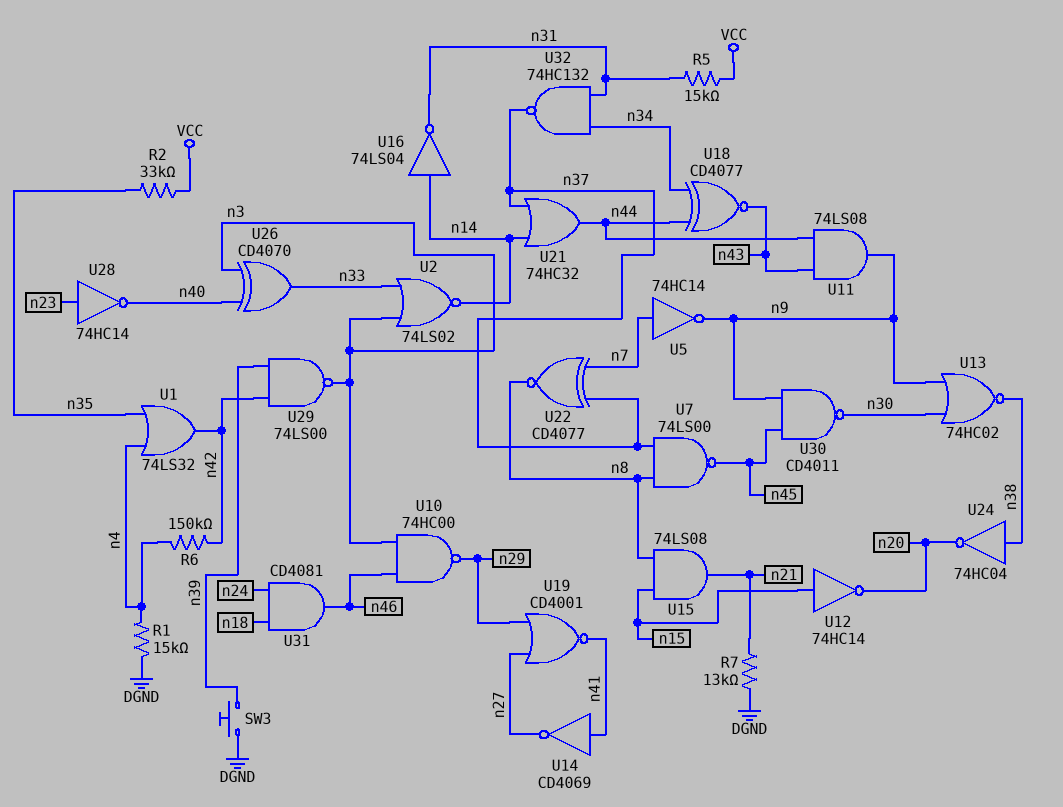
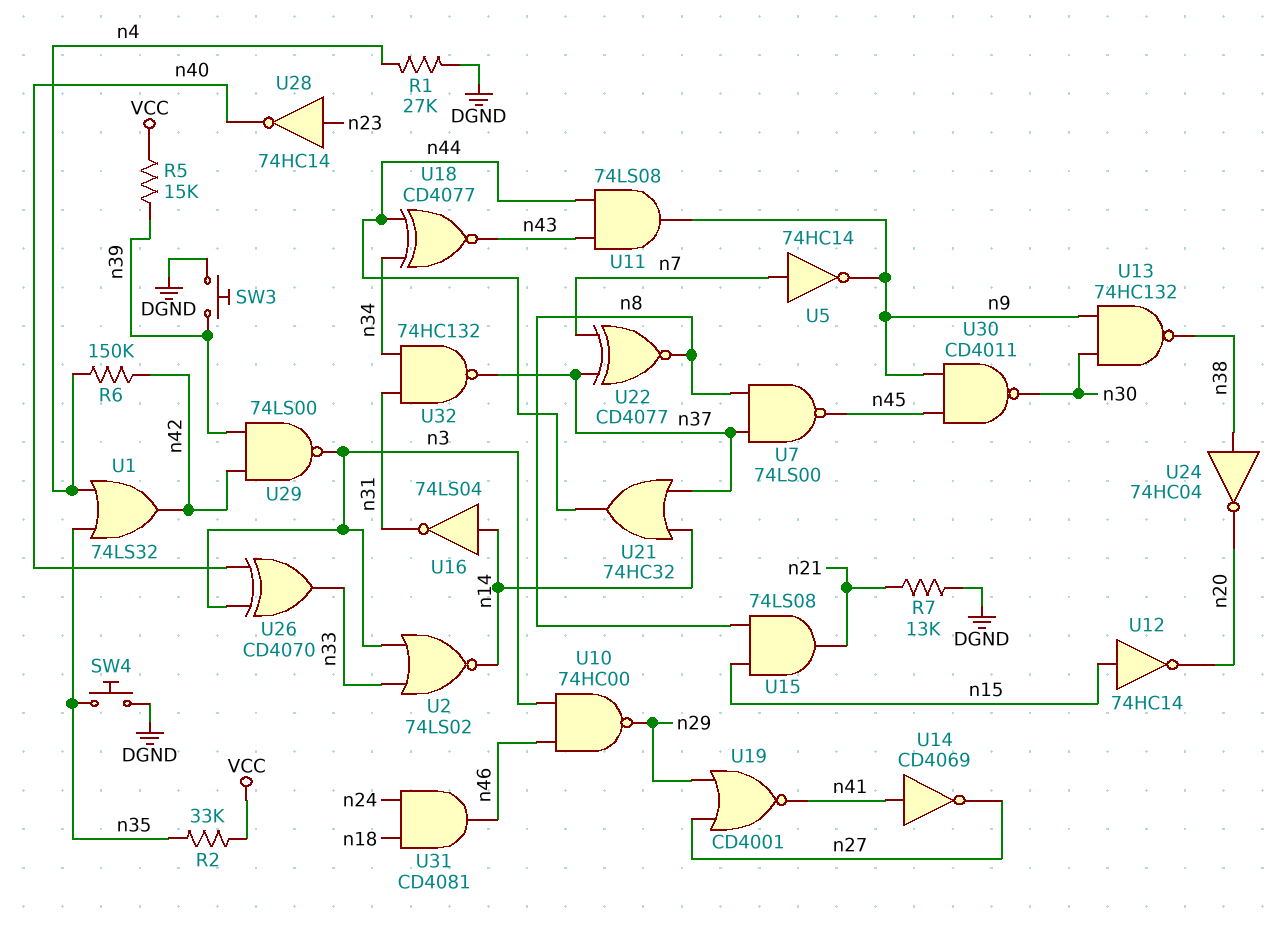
R1: 15k (DGND, n4) -> 27k (DGND, n4)
R5: 15k (VCC, n31) -> 15k (VCC, n39)
SW4: none -> button (DGND, n35)
U13: NOR 74HC02 (in n9, in n30, out n38) -> NAND 74HC132 (in n9, in n30, out n38)

